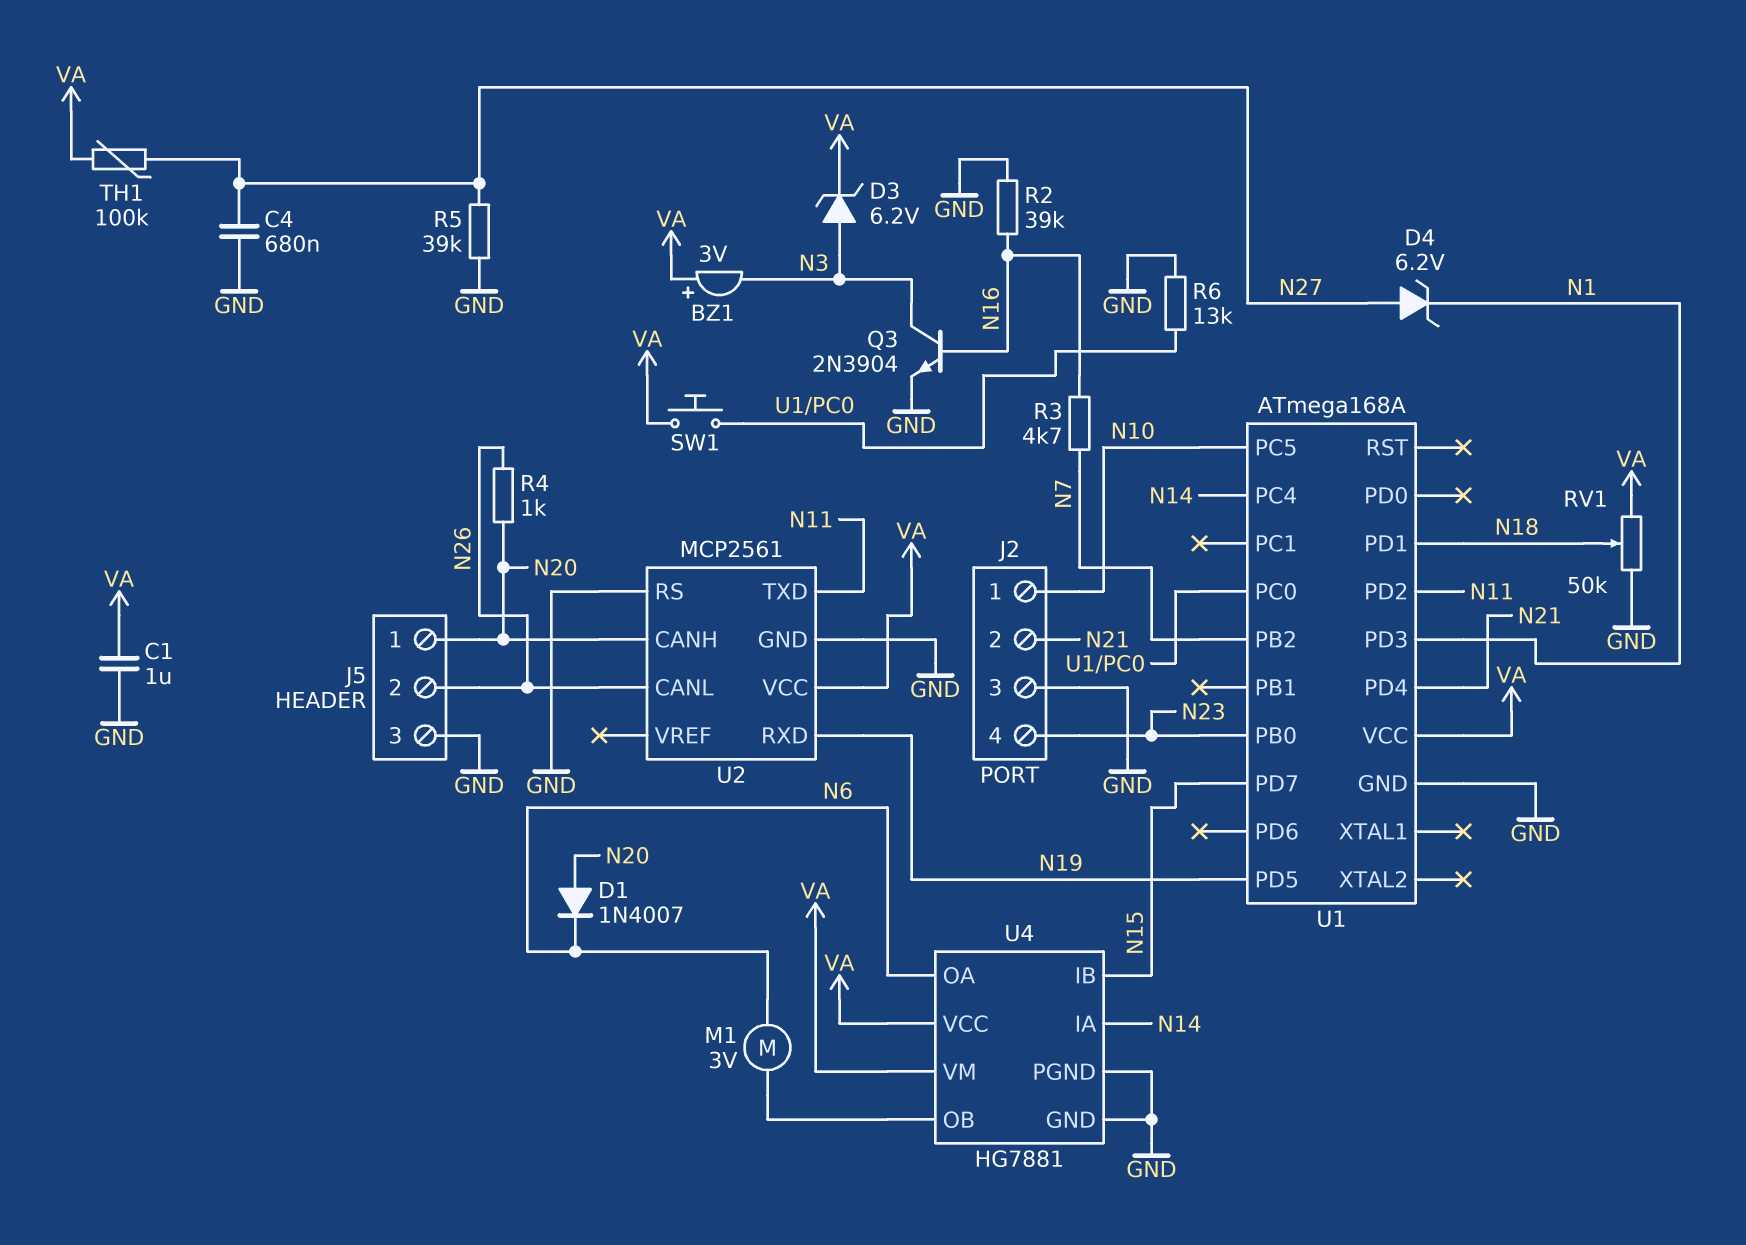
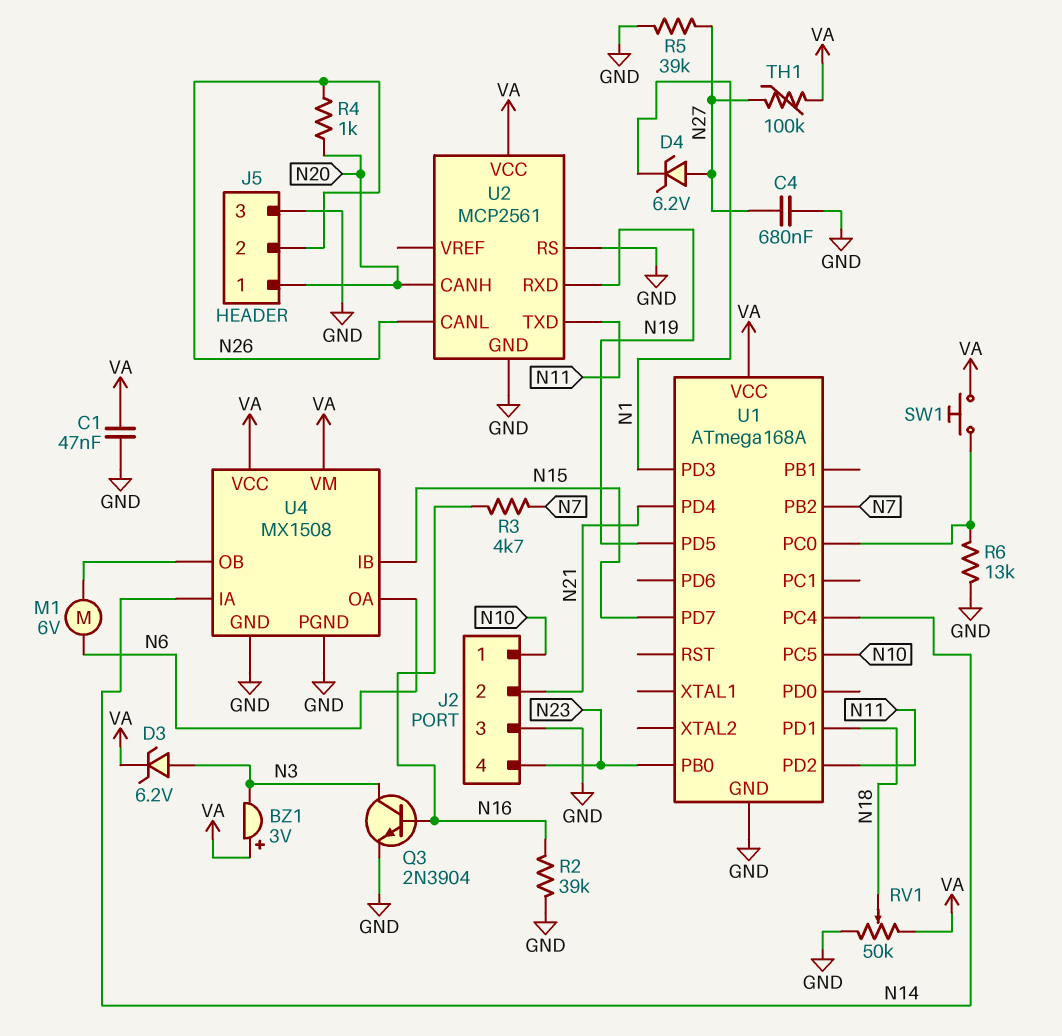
C1: 1uF (GND, VA) -> 47nF (GND, VA)
D1: diode 1N4007 (A N20, K N6) -> none
M1: motor 3V (N6, U4/OB) -> motor 6V (N6, U4/OB)
U4: HG7881 -> MX1508

